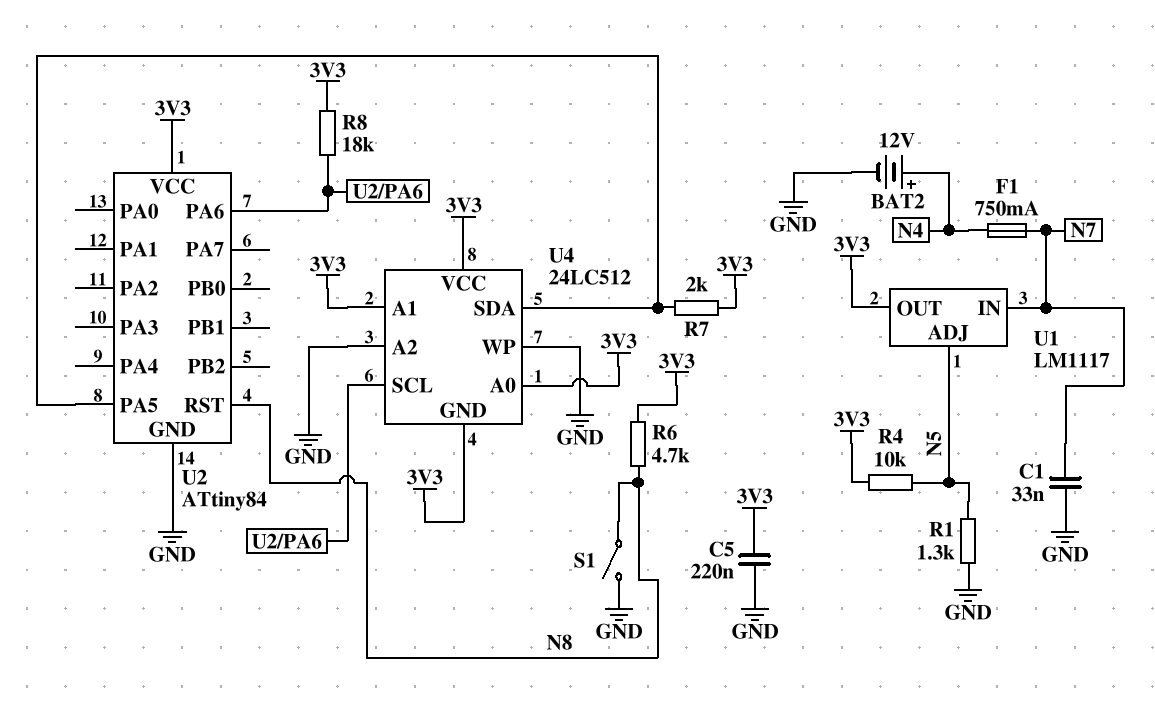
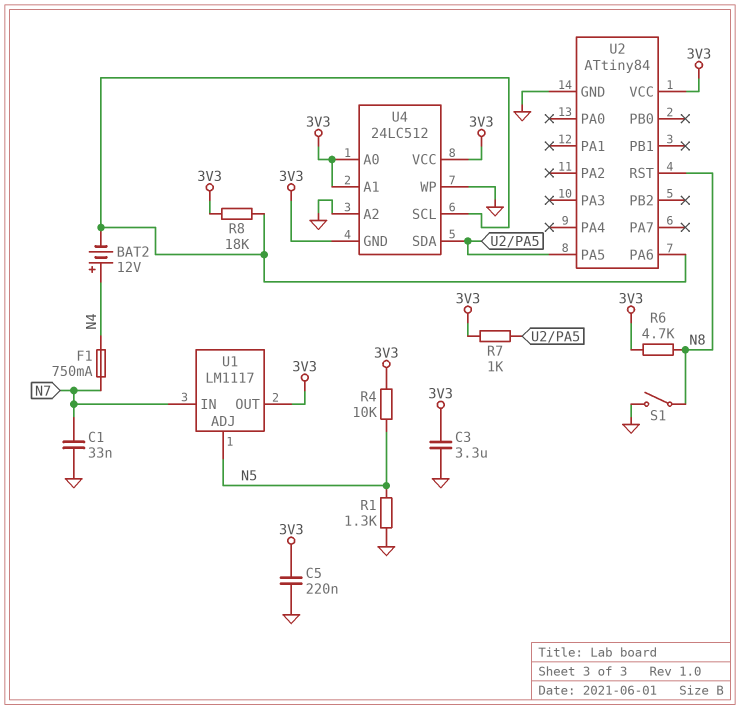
BAT2: 12V (plus N4, minus GND) -> 12V (plus N4, minus U2/PA6)
C3: none -> 3.3uF (3V3, GND)
R7: 2k (3V3, U2/PA5) -> 1k (3V3, U2/PA5)

